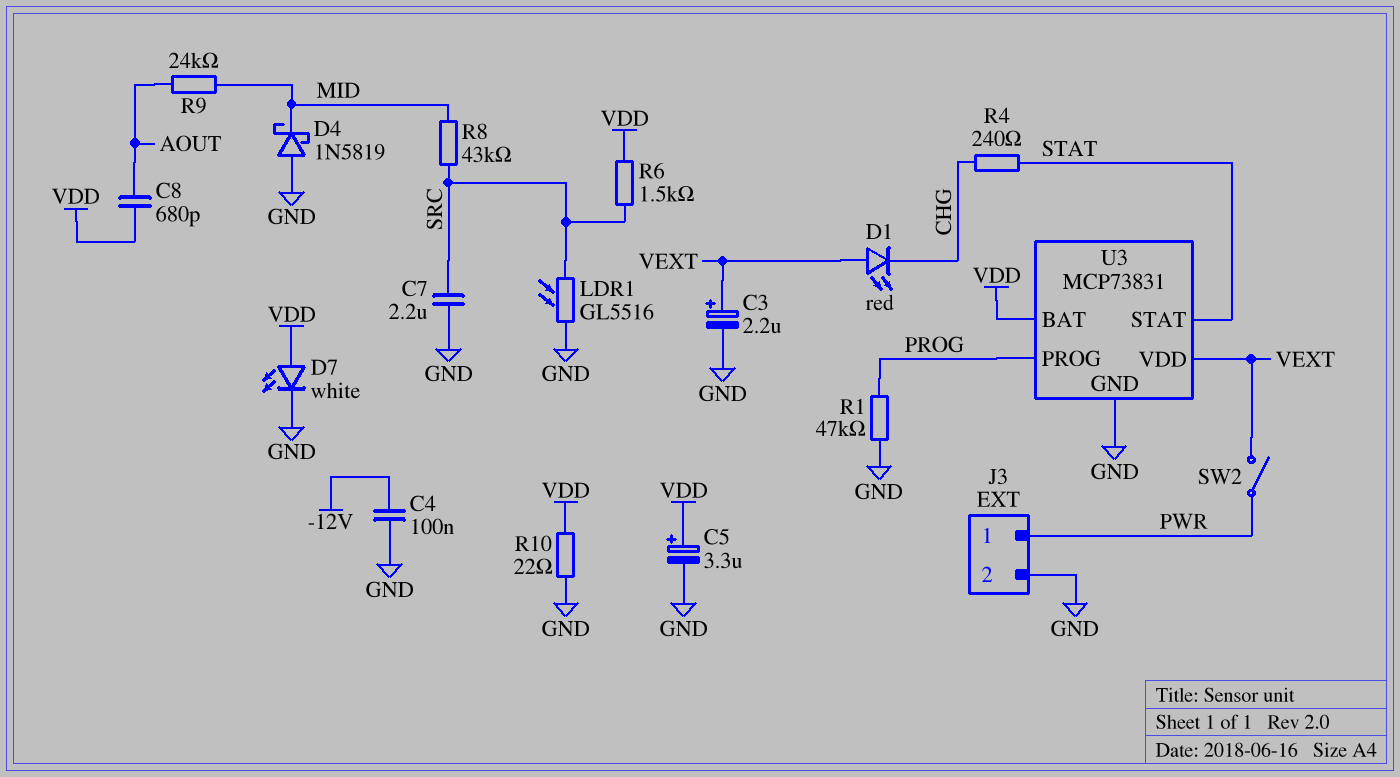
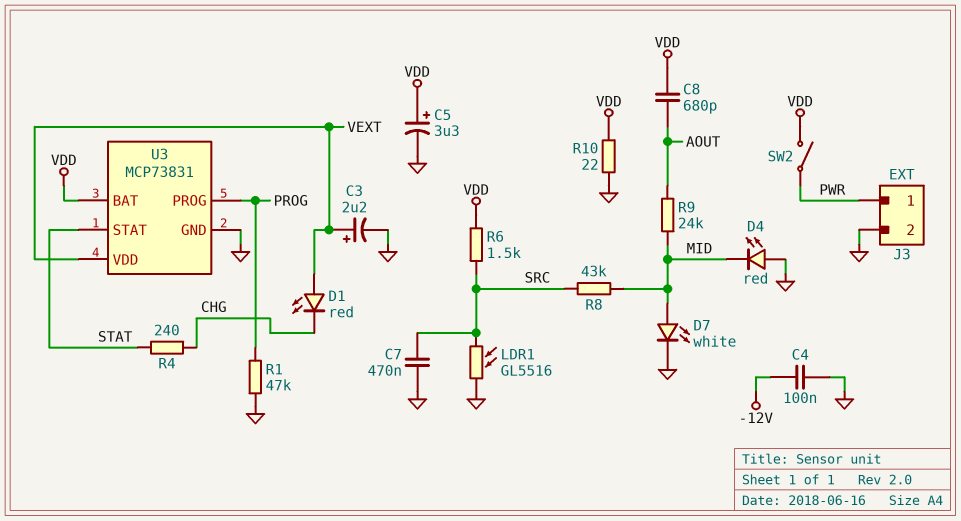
C7: 2.2uF (GND, SRC) -> 470nF (GND, SRC)
D4: schottky 1N5819 (A GND, K MID) -> LED red (A GND, K MID)
D7: LED white (A VDD, K GND) -> LED white (A MID, K GND)
SW2: switch (PWR, VEXT) -> switch (PWR, VDD)

